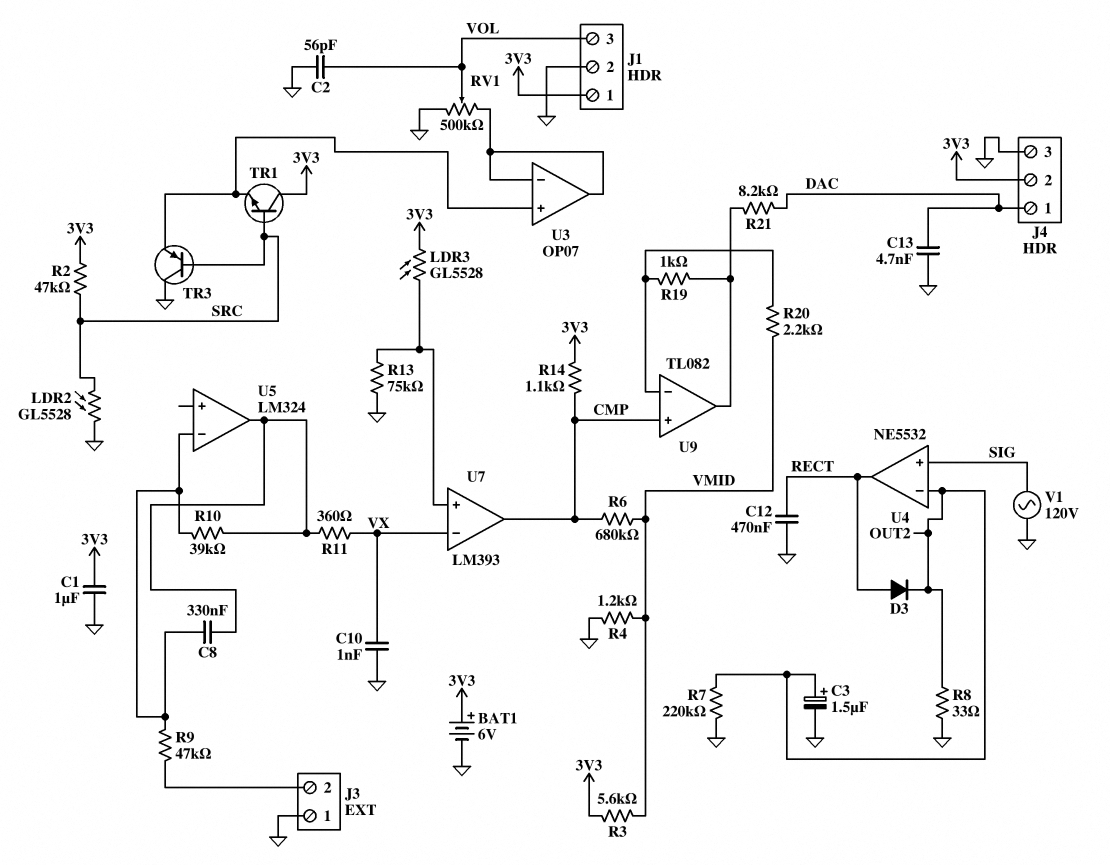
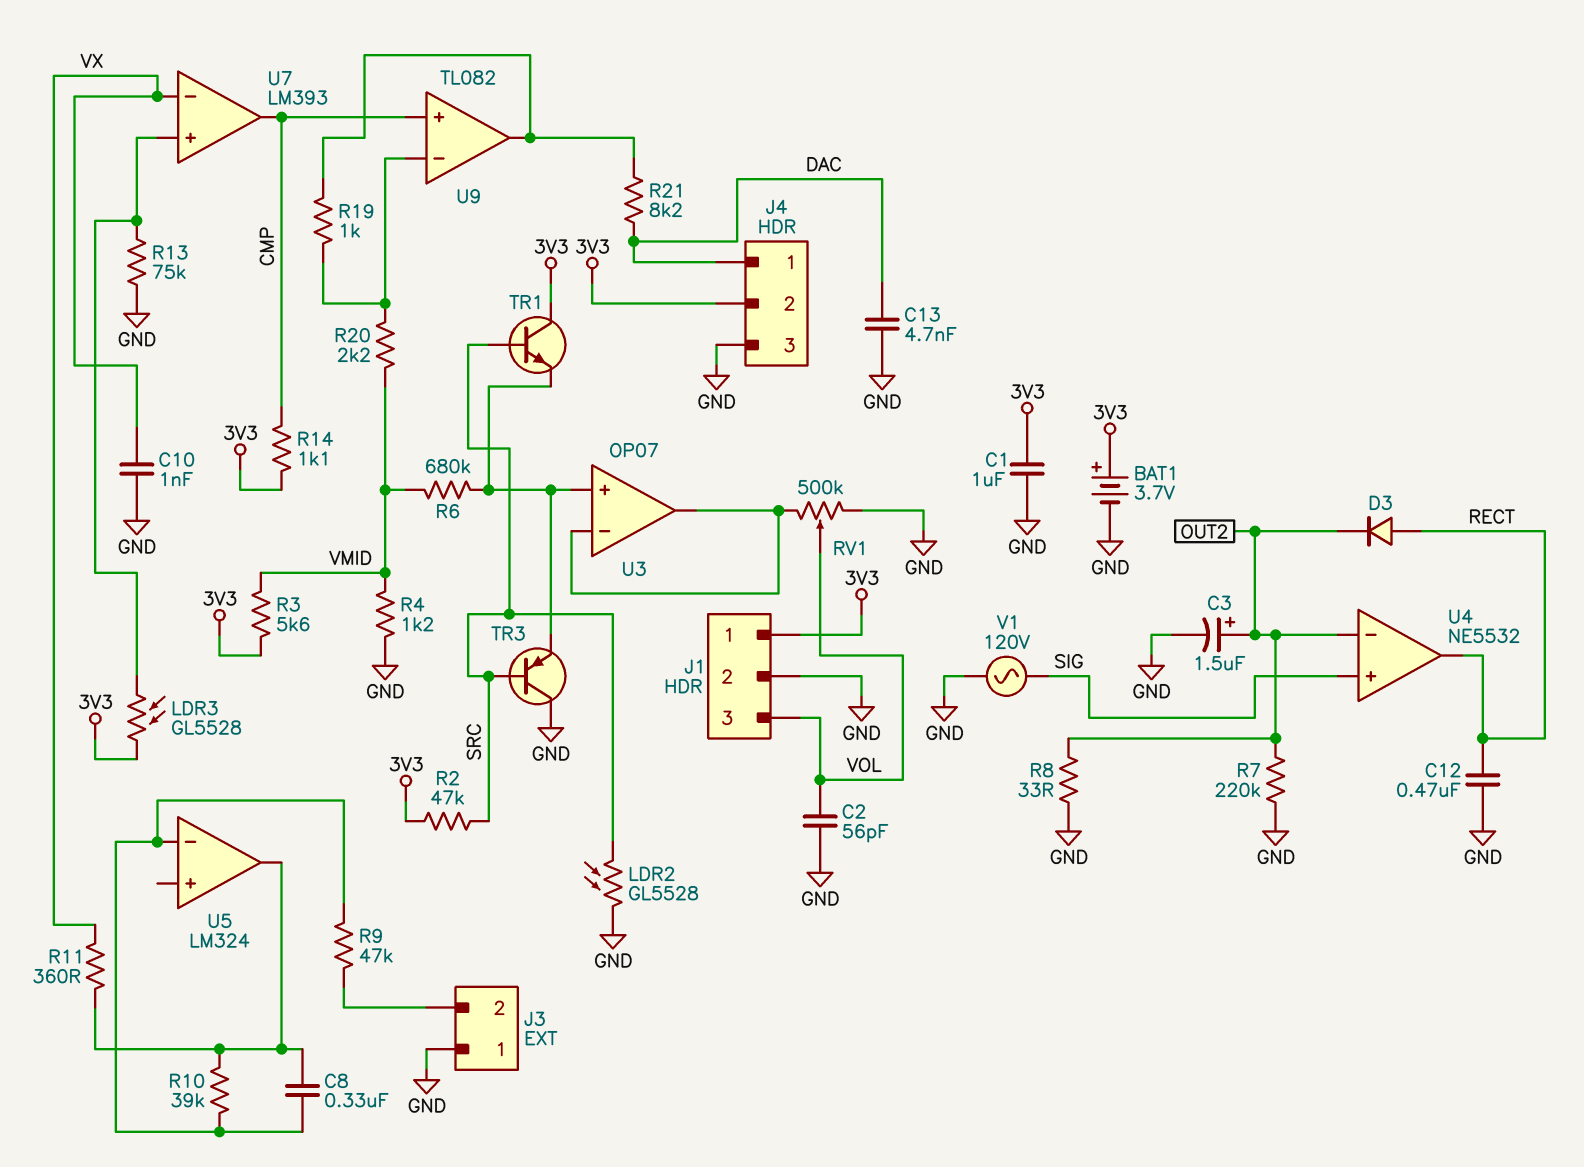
BAT1: 6V (plus 3V3, minus GND) -> 3.7V (plus 3V3, minus GND)
R6: 680k (CMP, VMID) -> 680k (U3/in+, VMID)

